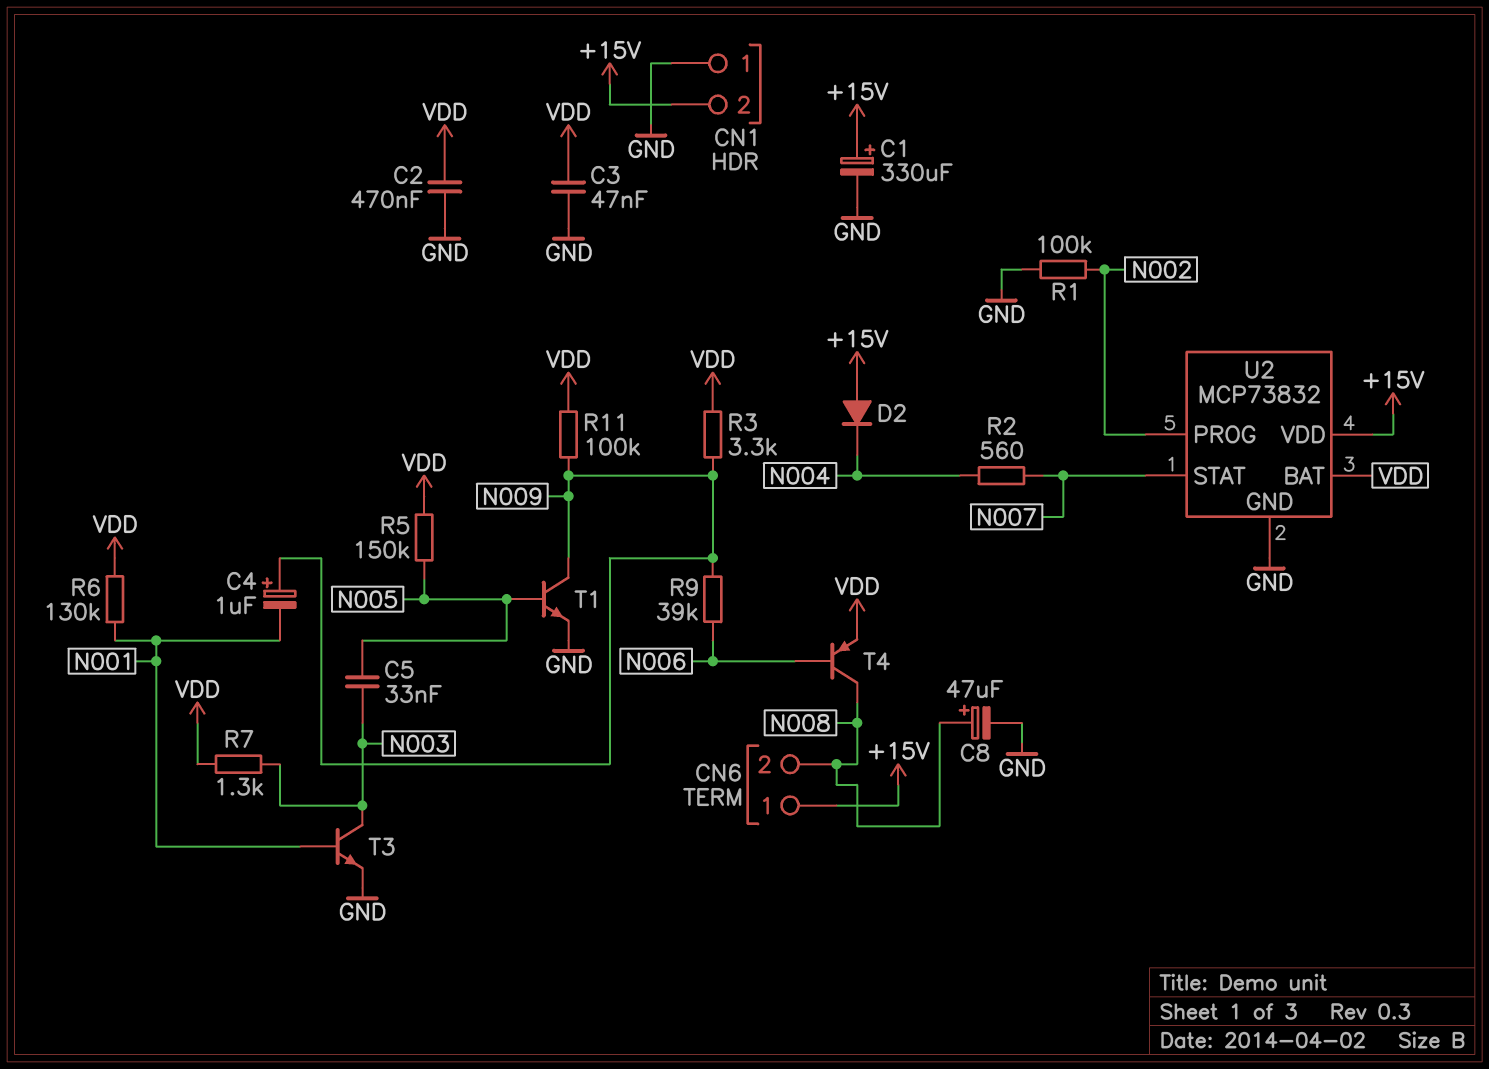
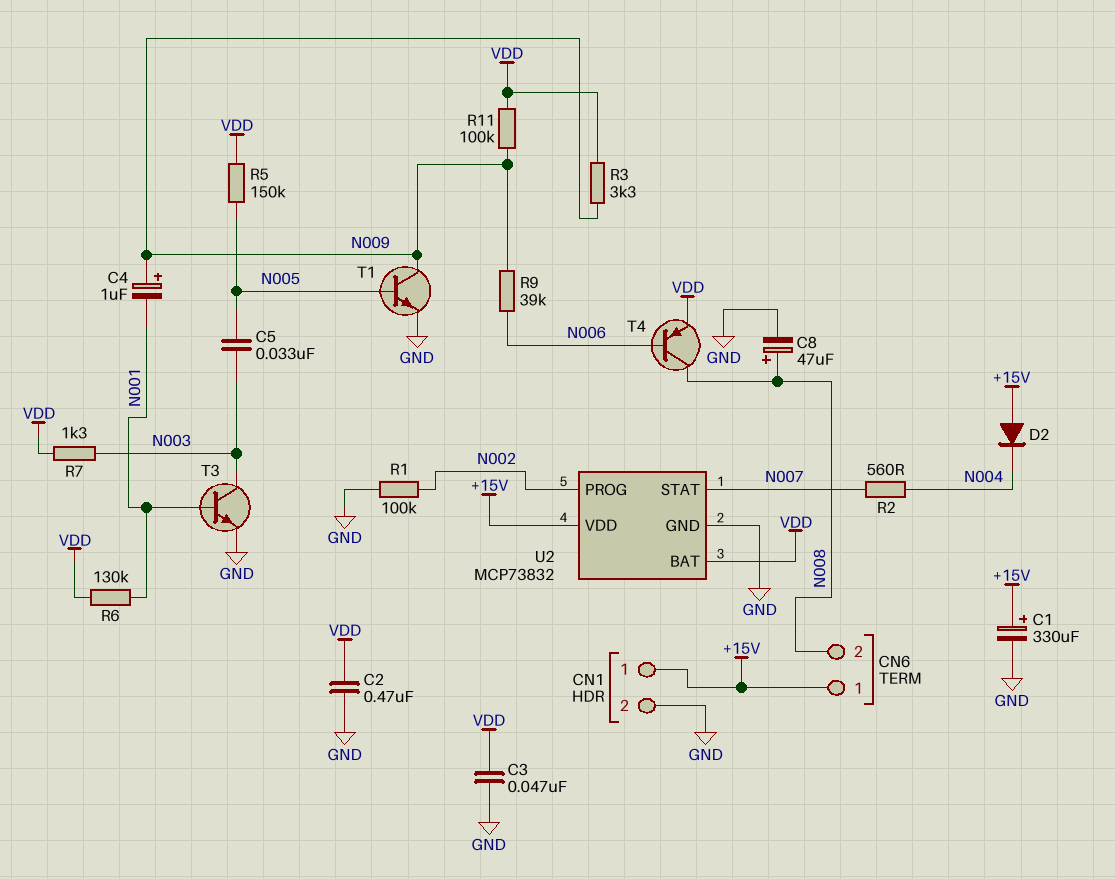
CN1 pin 1: GND -> +15V
CN1 pin 2: +15V -> GND

